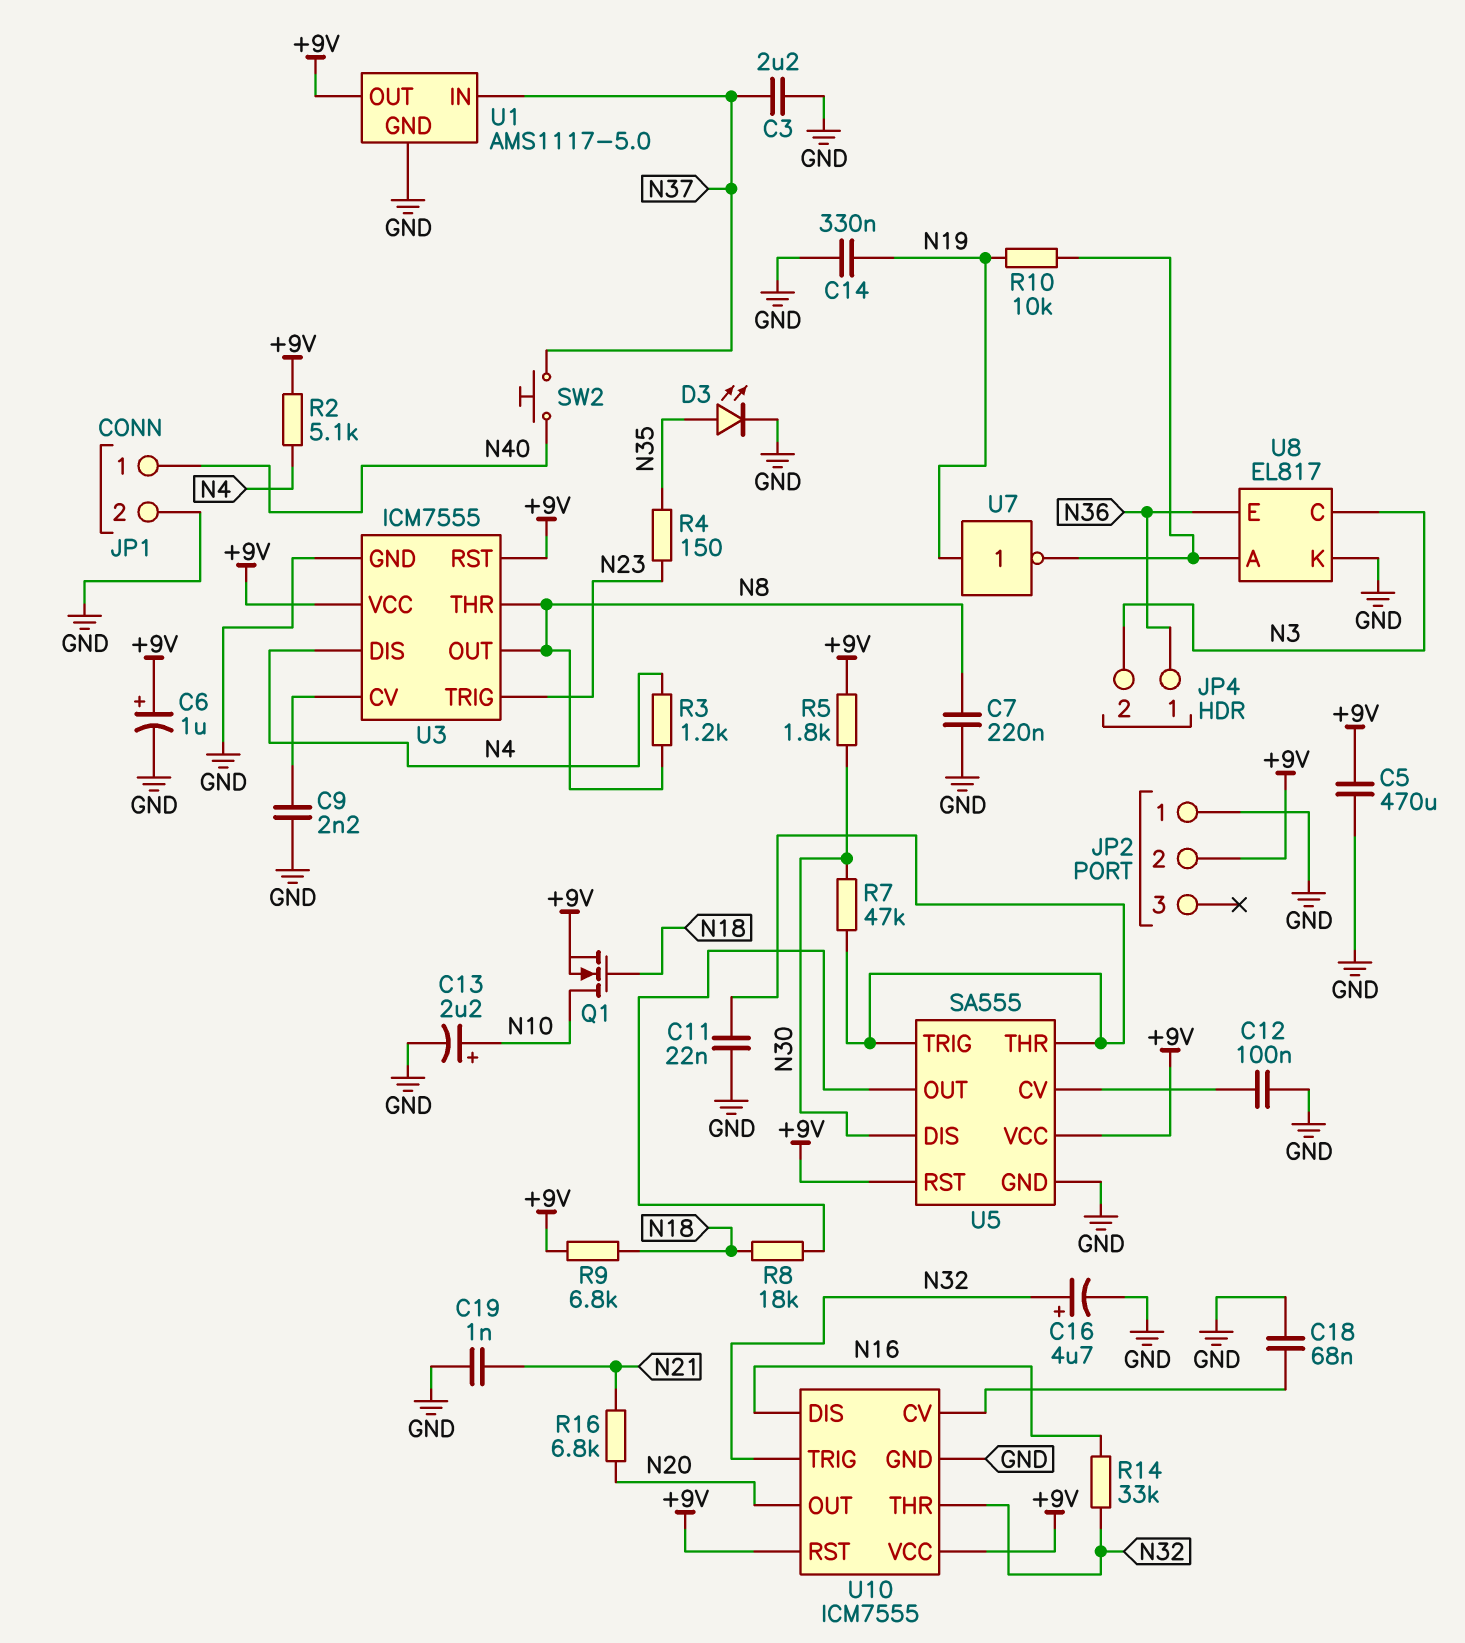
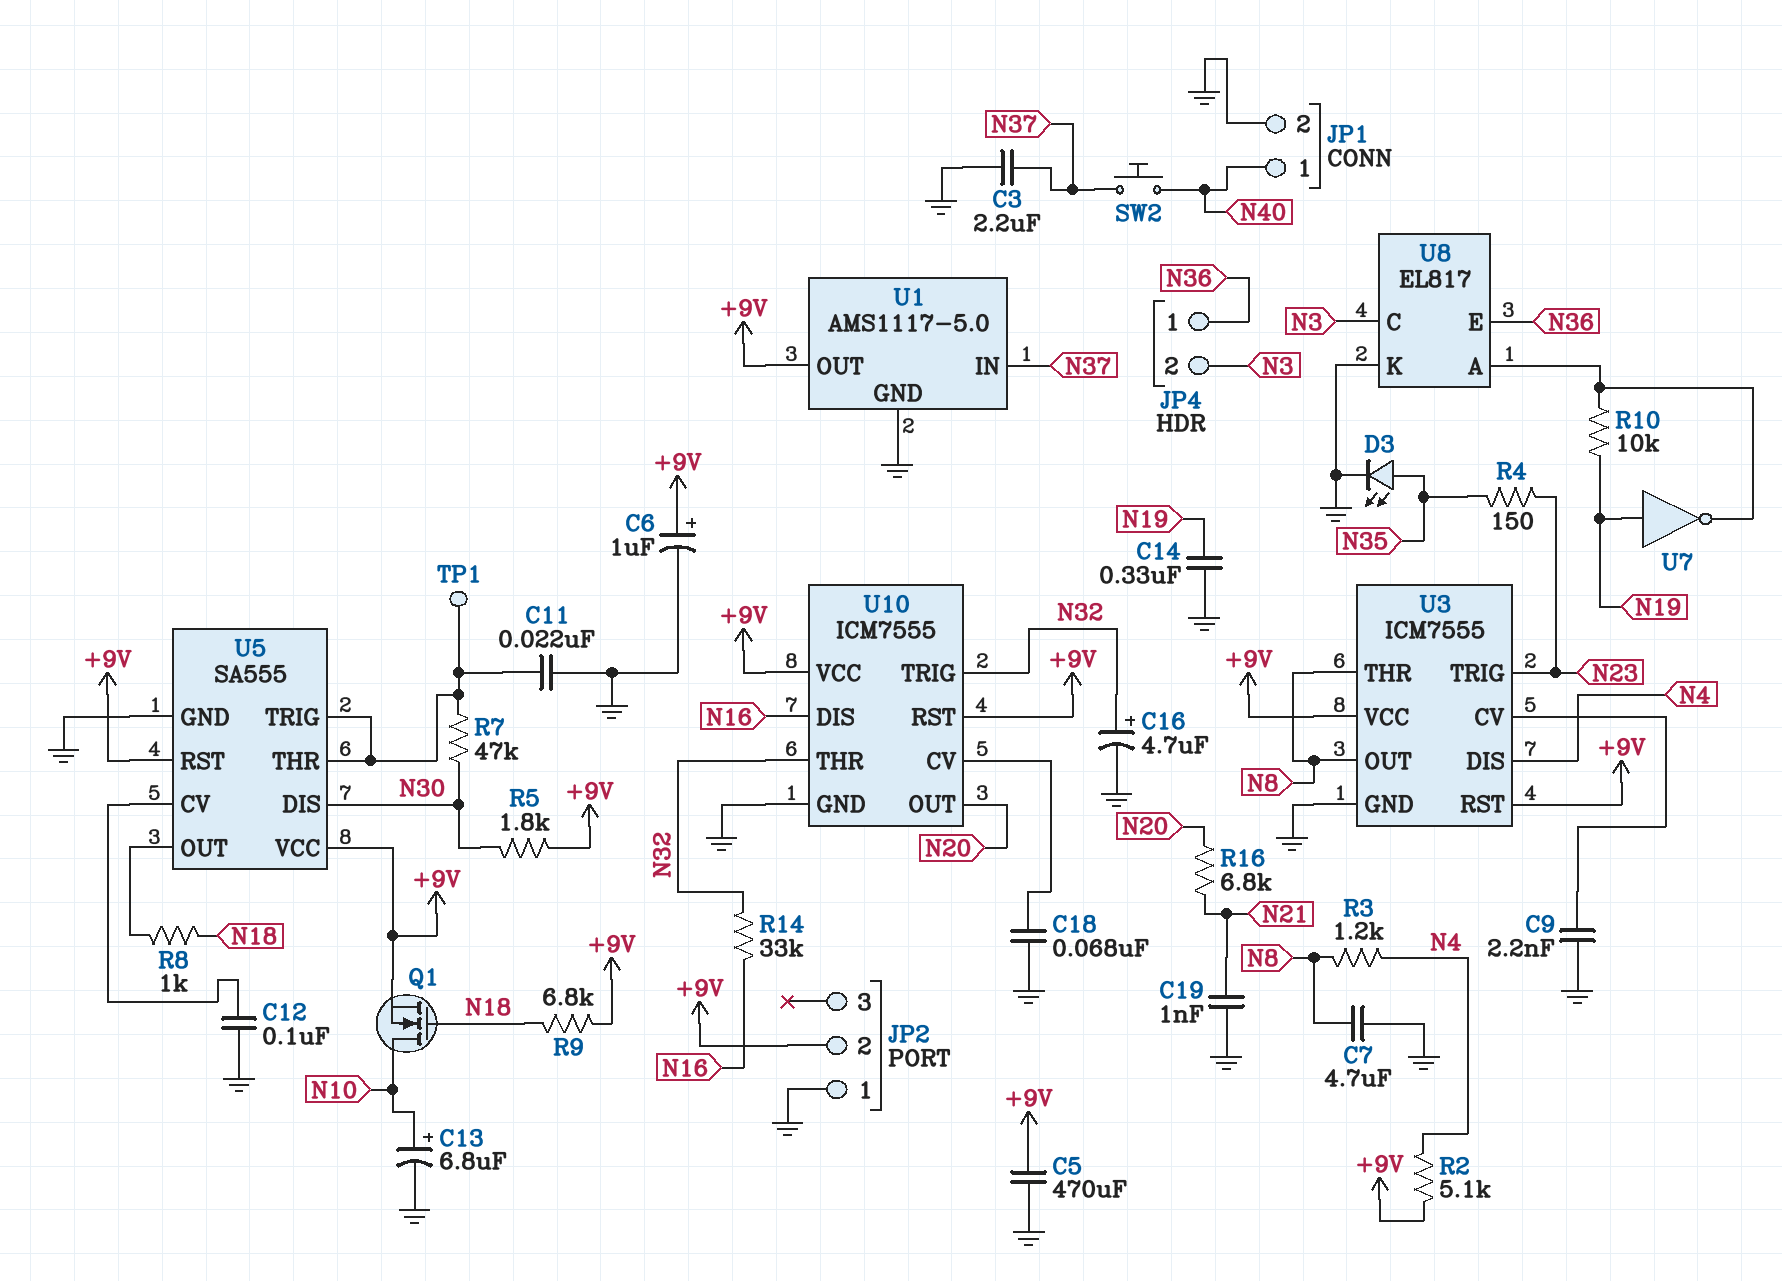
C7: 220nF (GND, N8) -> 4.7uF (GND, N8)
C13: 2.2uF (plus N10, minus GND) -> 6.8uF (plus N10, minus GND)
R8: 18k (N18, U5/OUT) -> 1k (N18, U5/OUT)
TP1: none -> test point (U5/THR)

